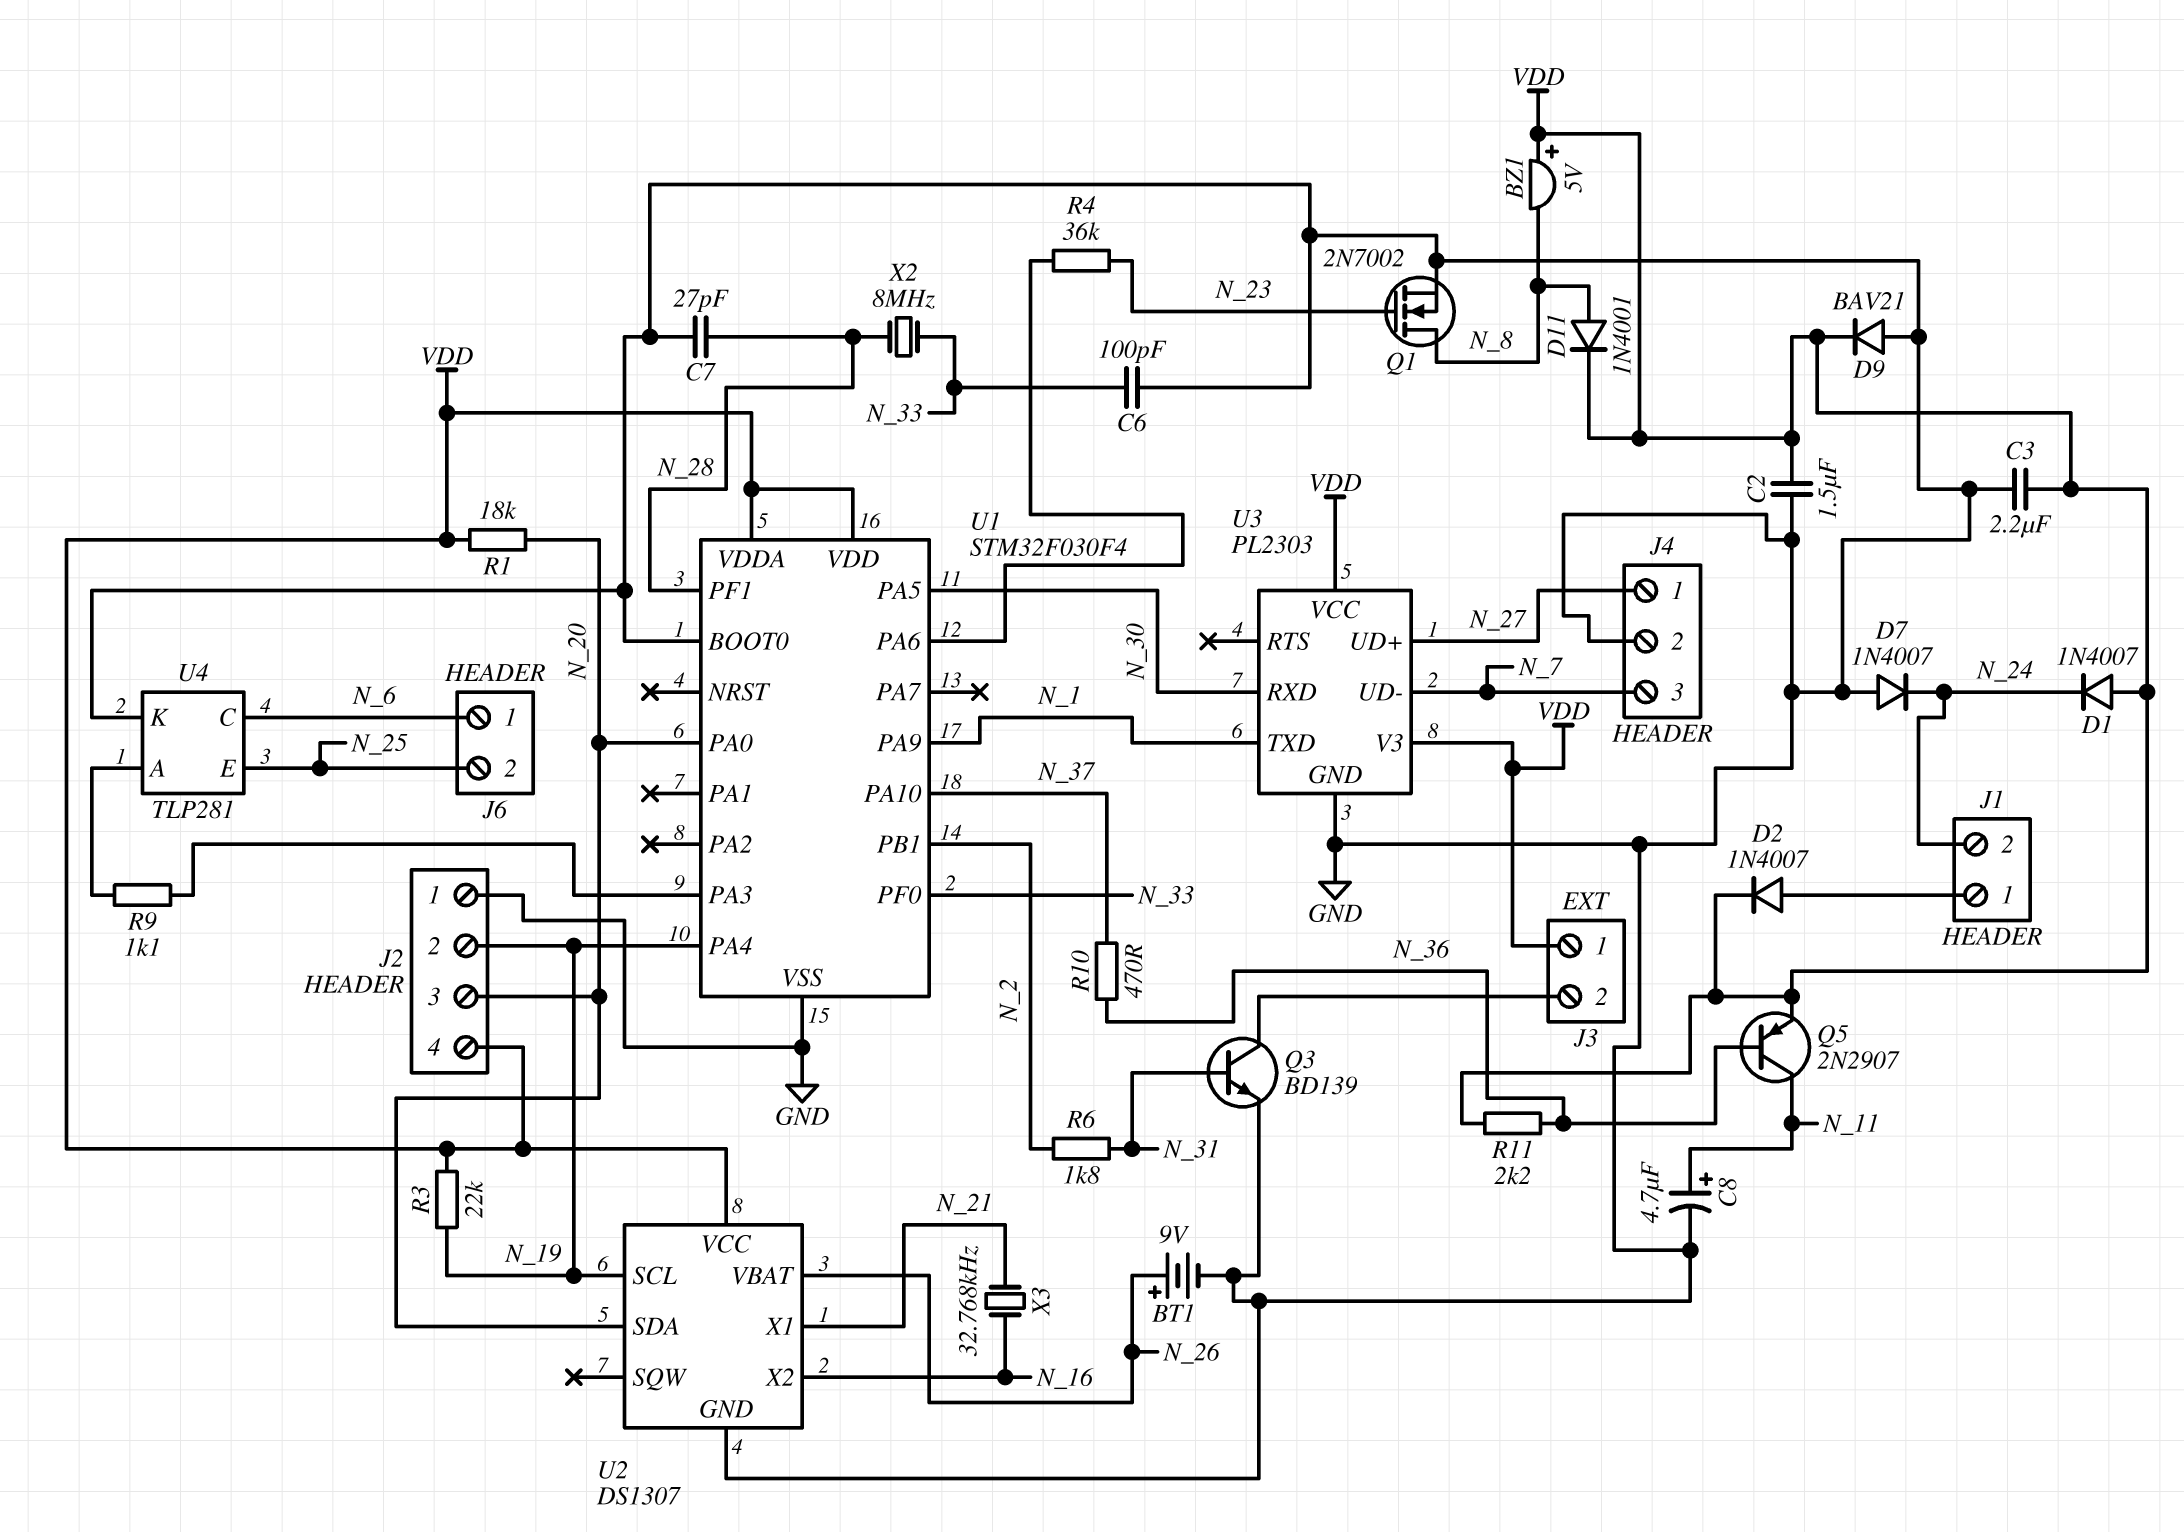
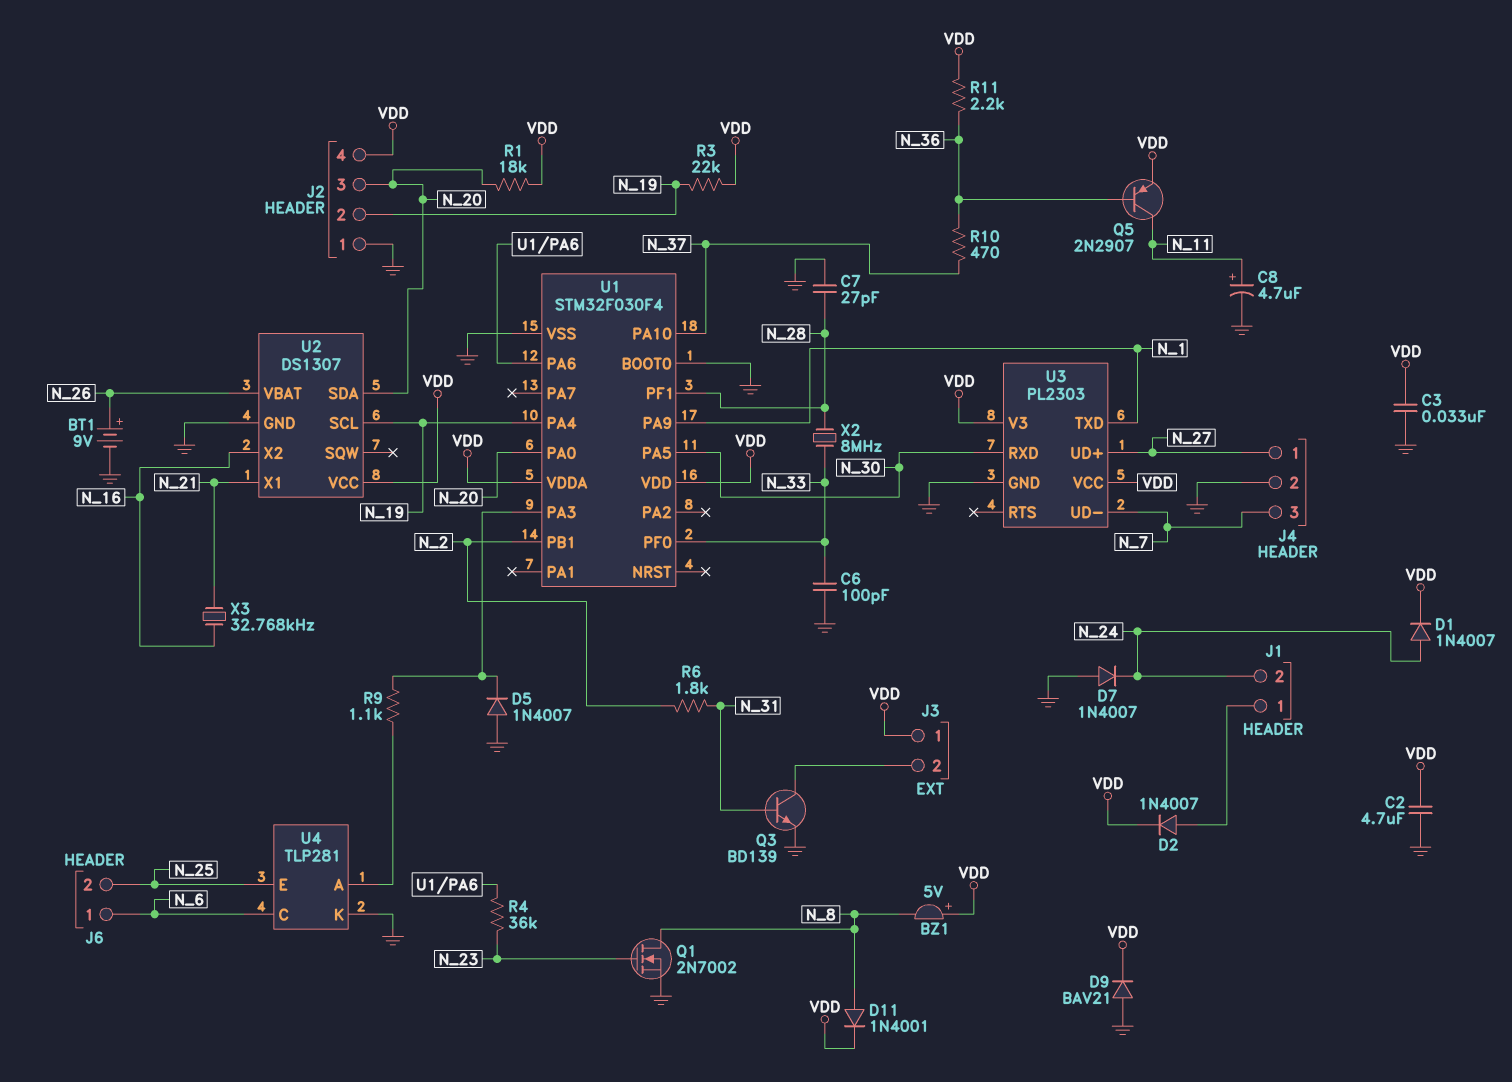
C2: 1.5uF (GND, VDD) -> 4.7uF (GND, VDD)
C3: 2.2uF (GND, VDD) -> 33nF (GND, VDD)
D1: diode 1N4007 (A VDD, K N_24) -> diode 1N4007 (A N_24, K VDD)
D5: none -> diode 1N4007 (A GND, K U1/PA3)

